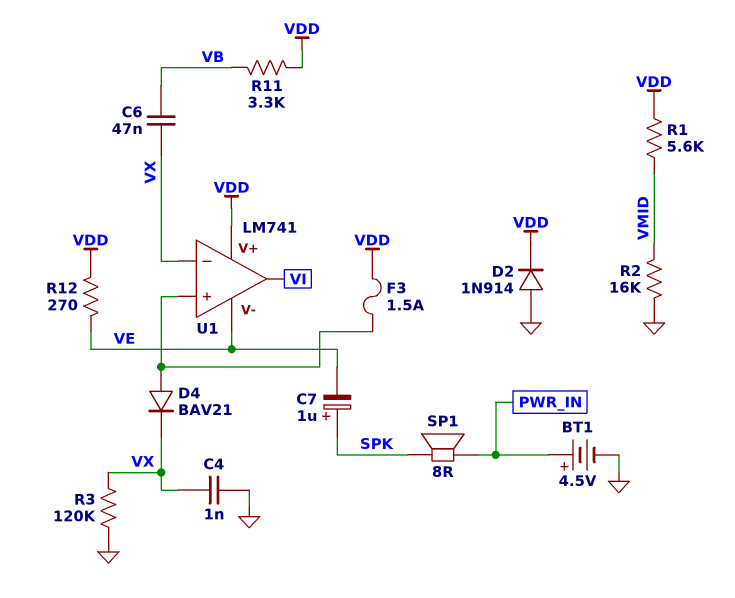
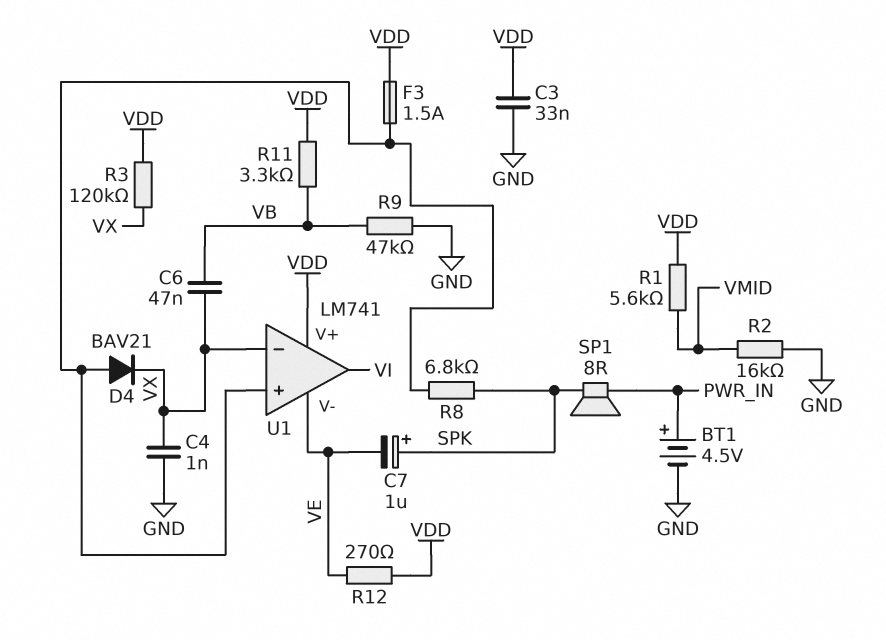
C3: none -> 33nF (GND, VDD)
D2: diode 1N914 (A GND, K VDD) -> none
R3: 120k (GND, VX) -> 120k (VDD, VX)
R8: none -> 6.8k (SPK, U1/in+)
R9: none -> 47k (GND, VB)

